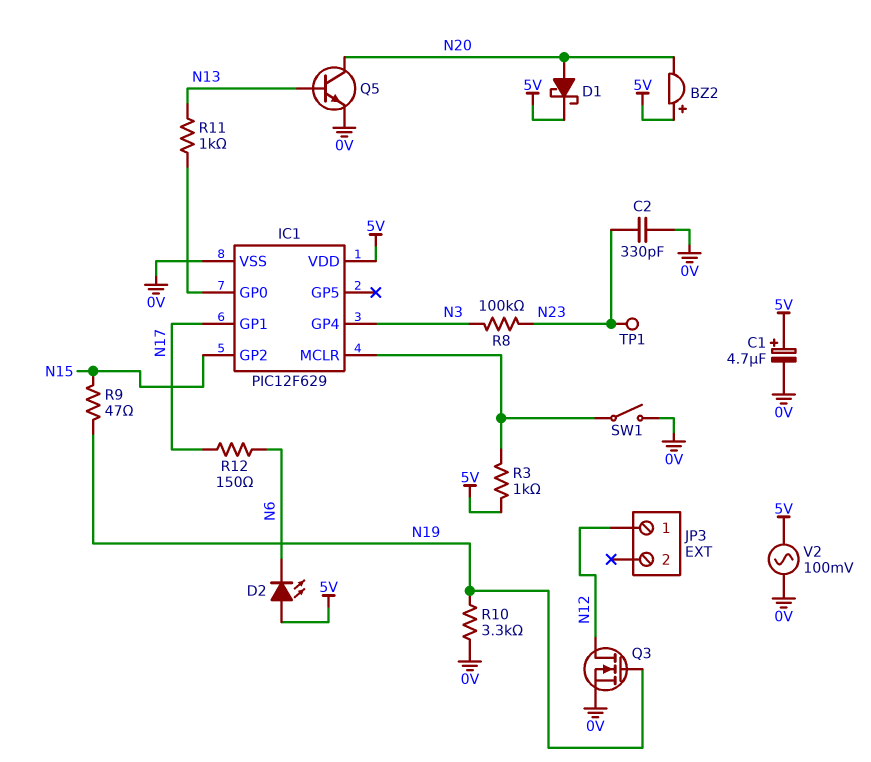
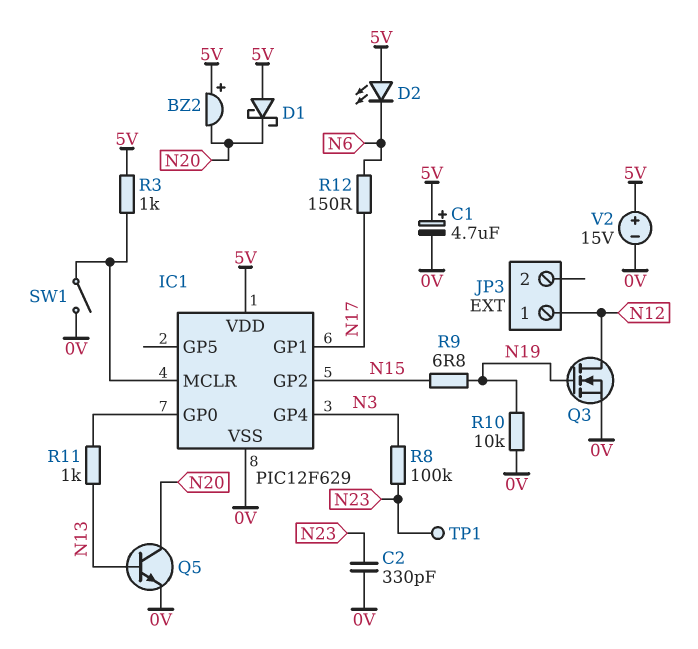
D1: schottky (A N20, K 5V) -> schottky (A 5V, K N20)
R9: 47 (N15, N19) -> 6.8 (N15, N19)
R10: 3.3k (0V, N19) -> 10k (0V, N19)
V2: AC 100mV (0V, 5V) -> 15V (plus 5V, minus 0V)

